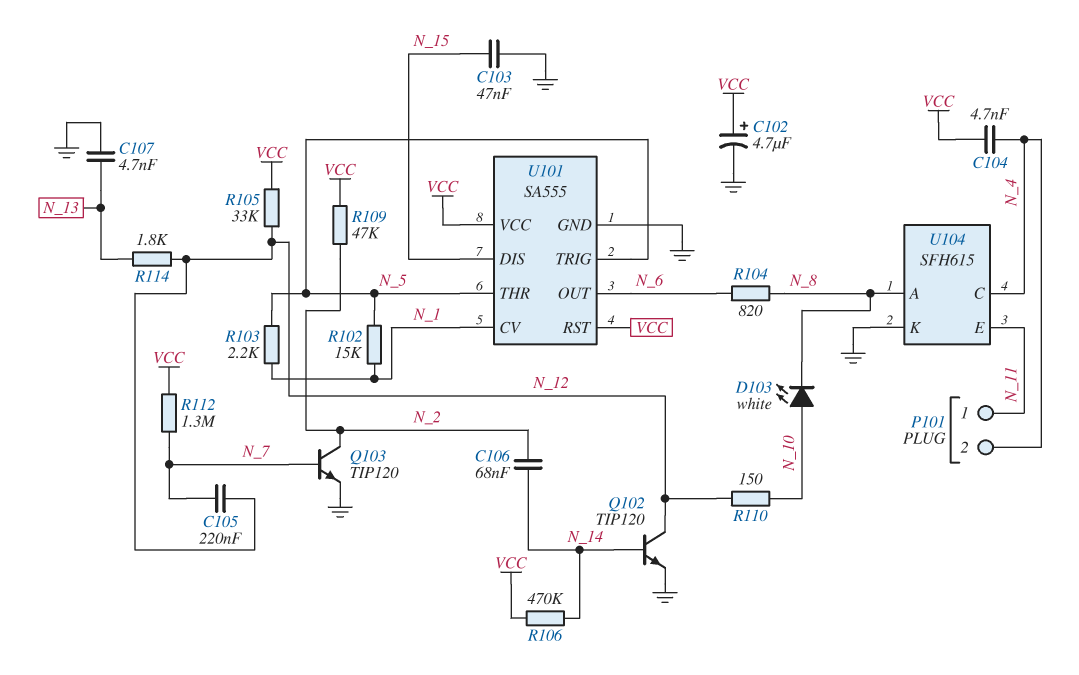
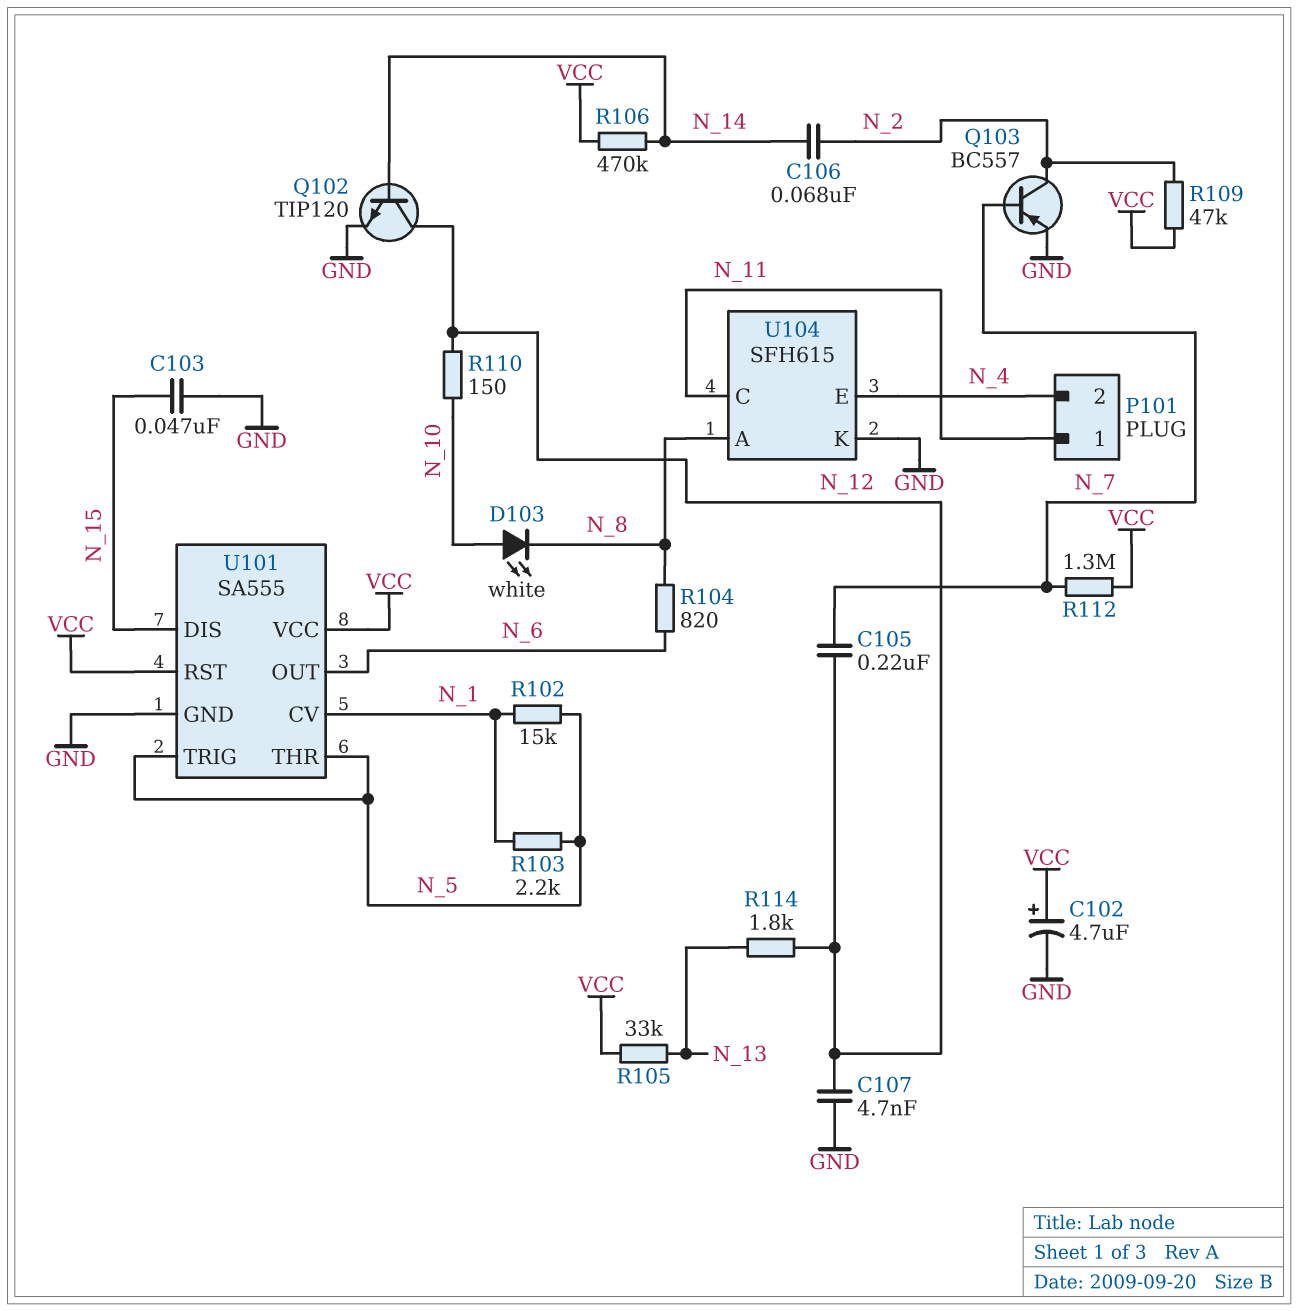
C104: 4.7nF (N_4, VCC) -> none
C107: 4.7nF (GND, N_13) -> 4.7nF (GND, N_12)
Q103: NPN TIP120 (B N_7, C N_2, E GND) -> PNP BC557 (B N_7, C N_2, E GND)
R105: 33k (N_12, VCC) -> 33k (N_13, VCC)
U104 pin C: N_4 -> N_11
U104 pin E: N_11 -> N_4

